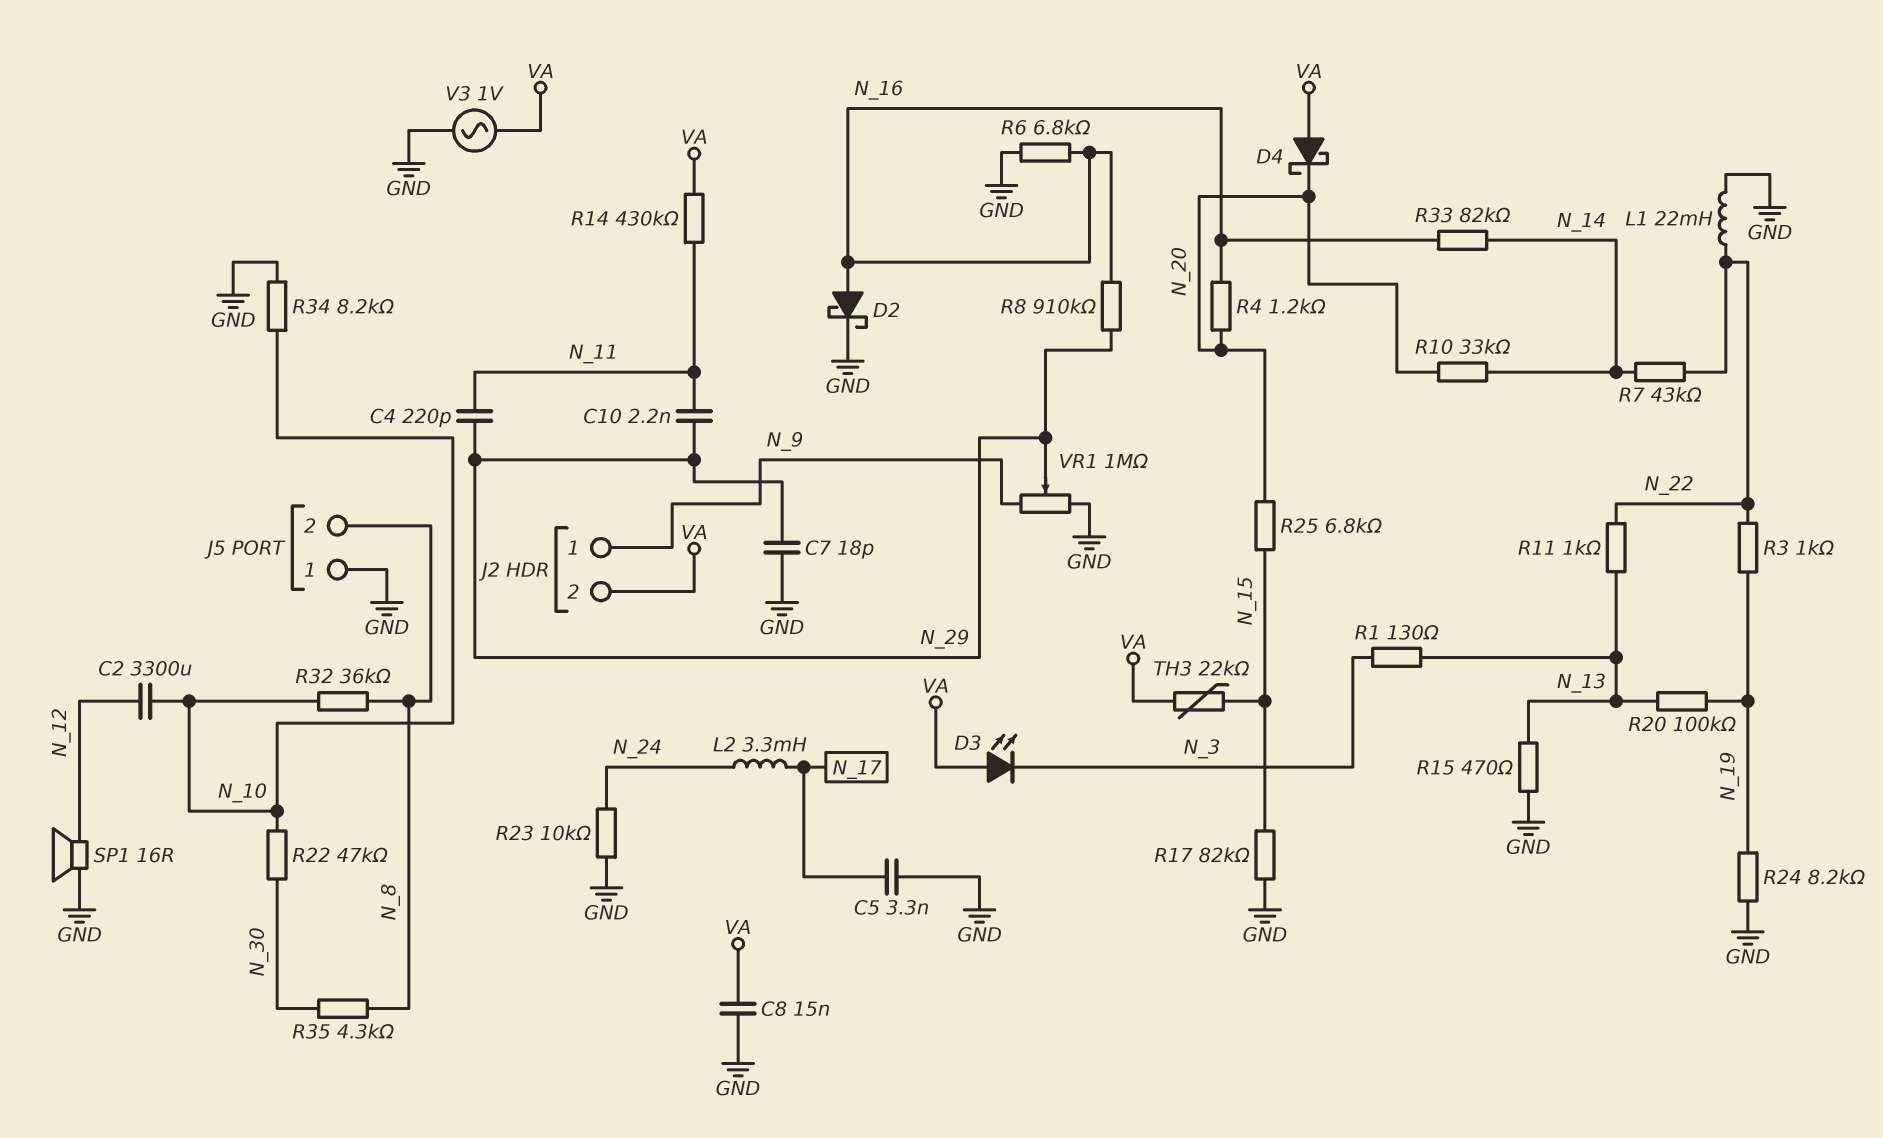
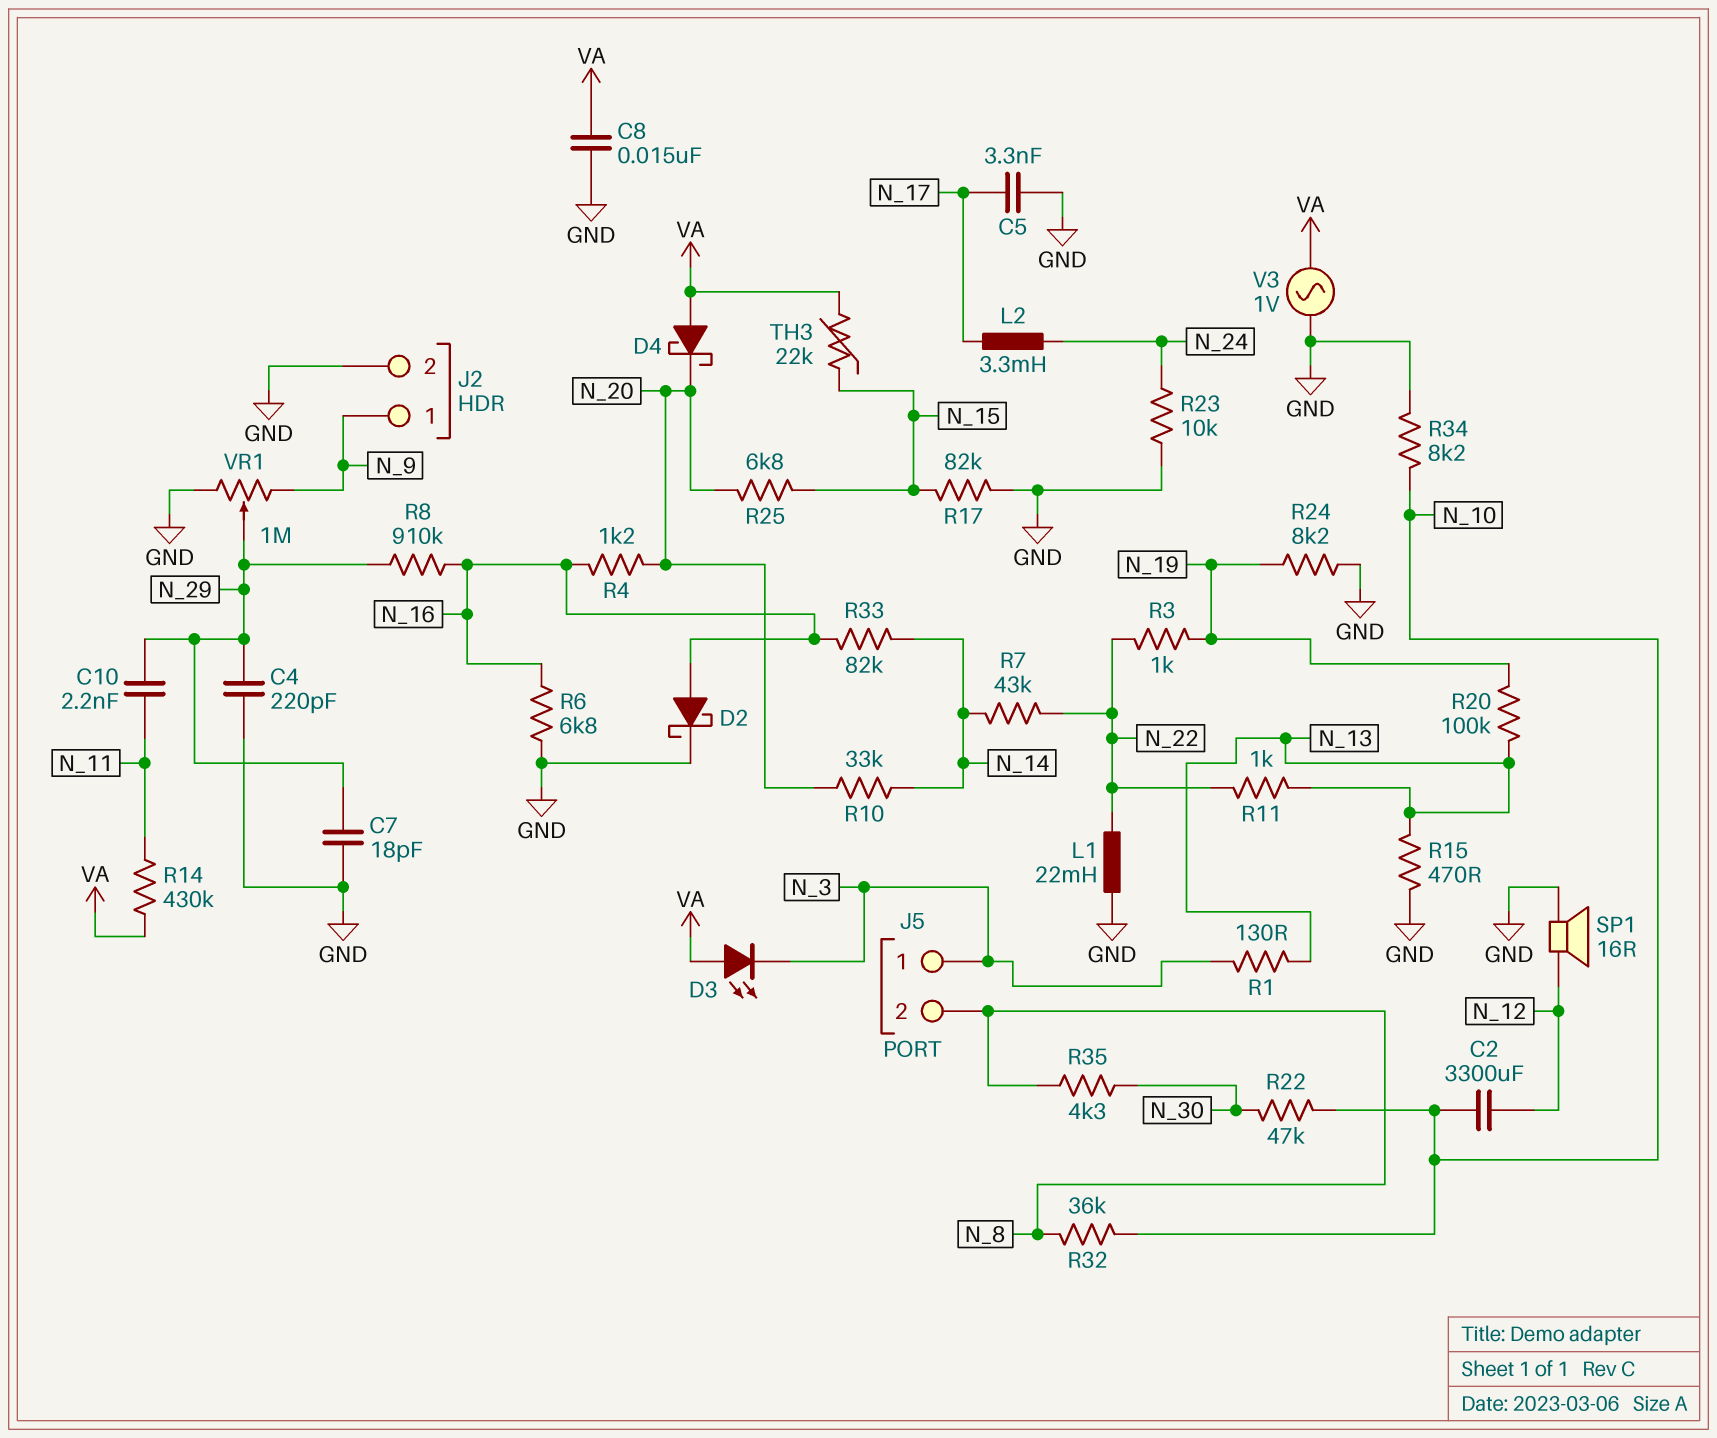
C4: 220pF (N_11, N_29) -> 220pF (GND, N_29)
J2 pin 2: VA -> GND
J5 pin 1: GND -> N_3

